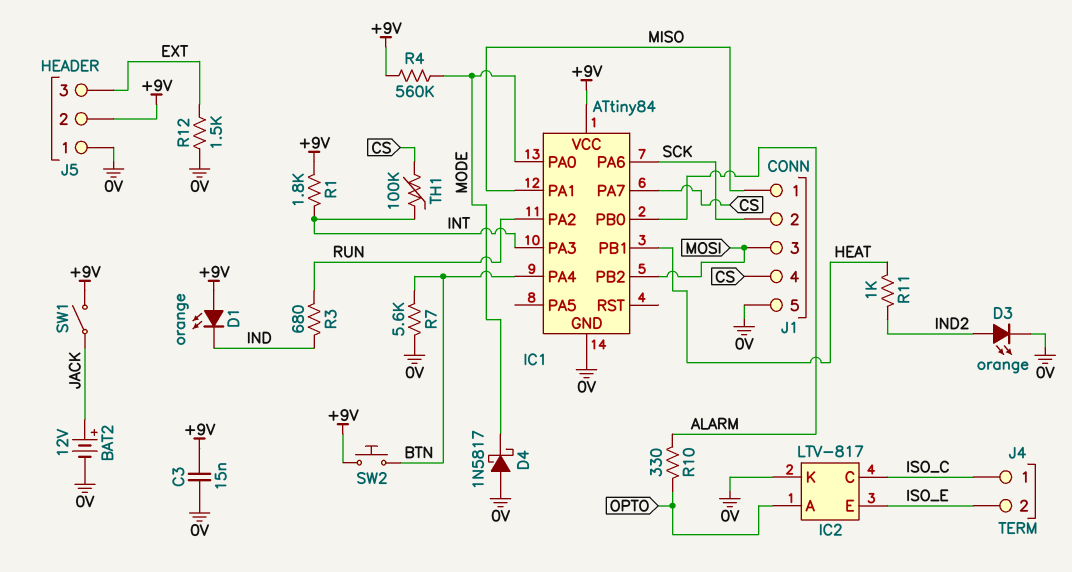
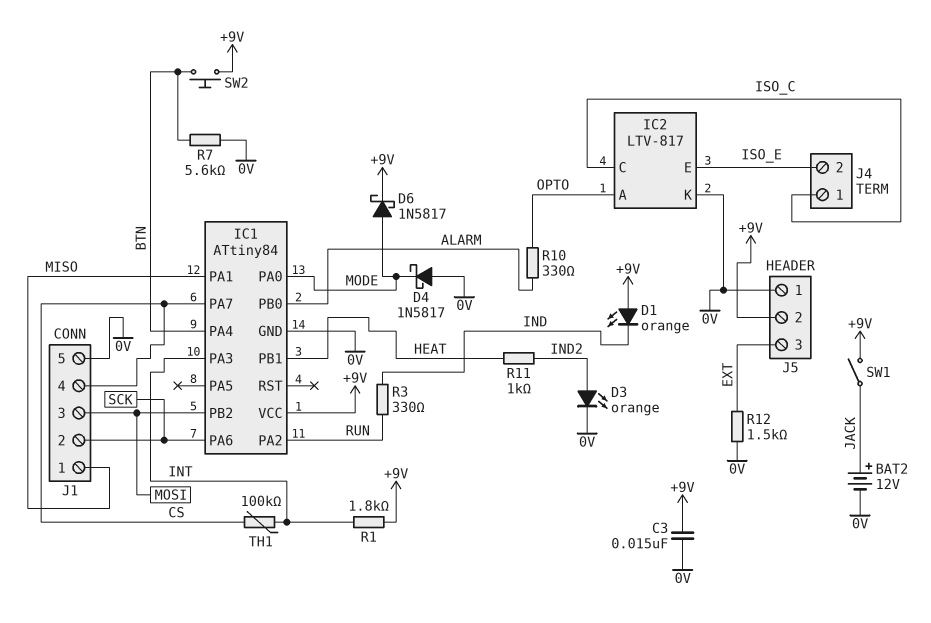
D6: none -> schottky 1N5817 (A MODE, K +9V)
R3: 680 (IND, RUN) -> 330 (IND, RUN)
R4: 560k (+9V, MODE) -> none

